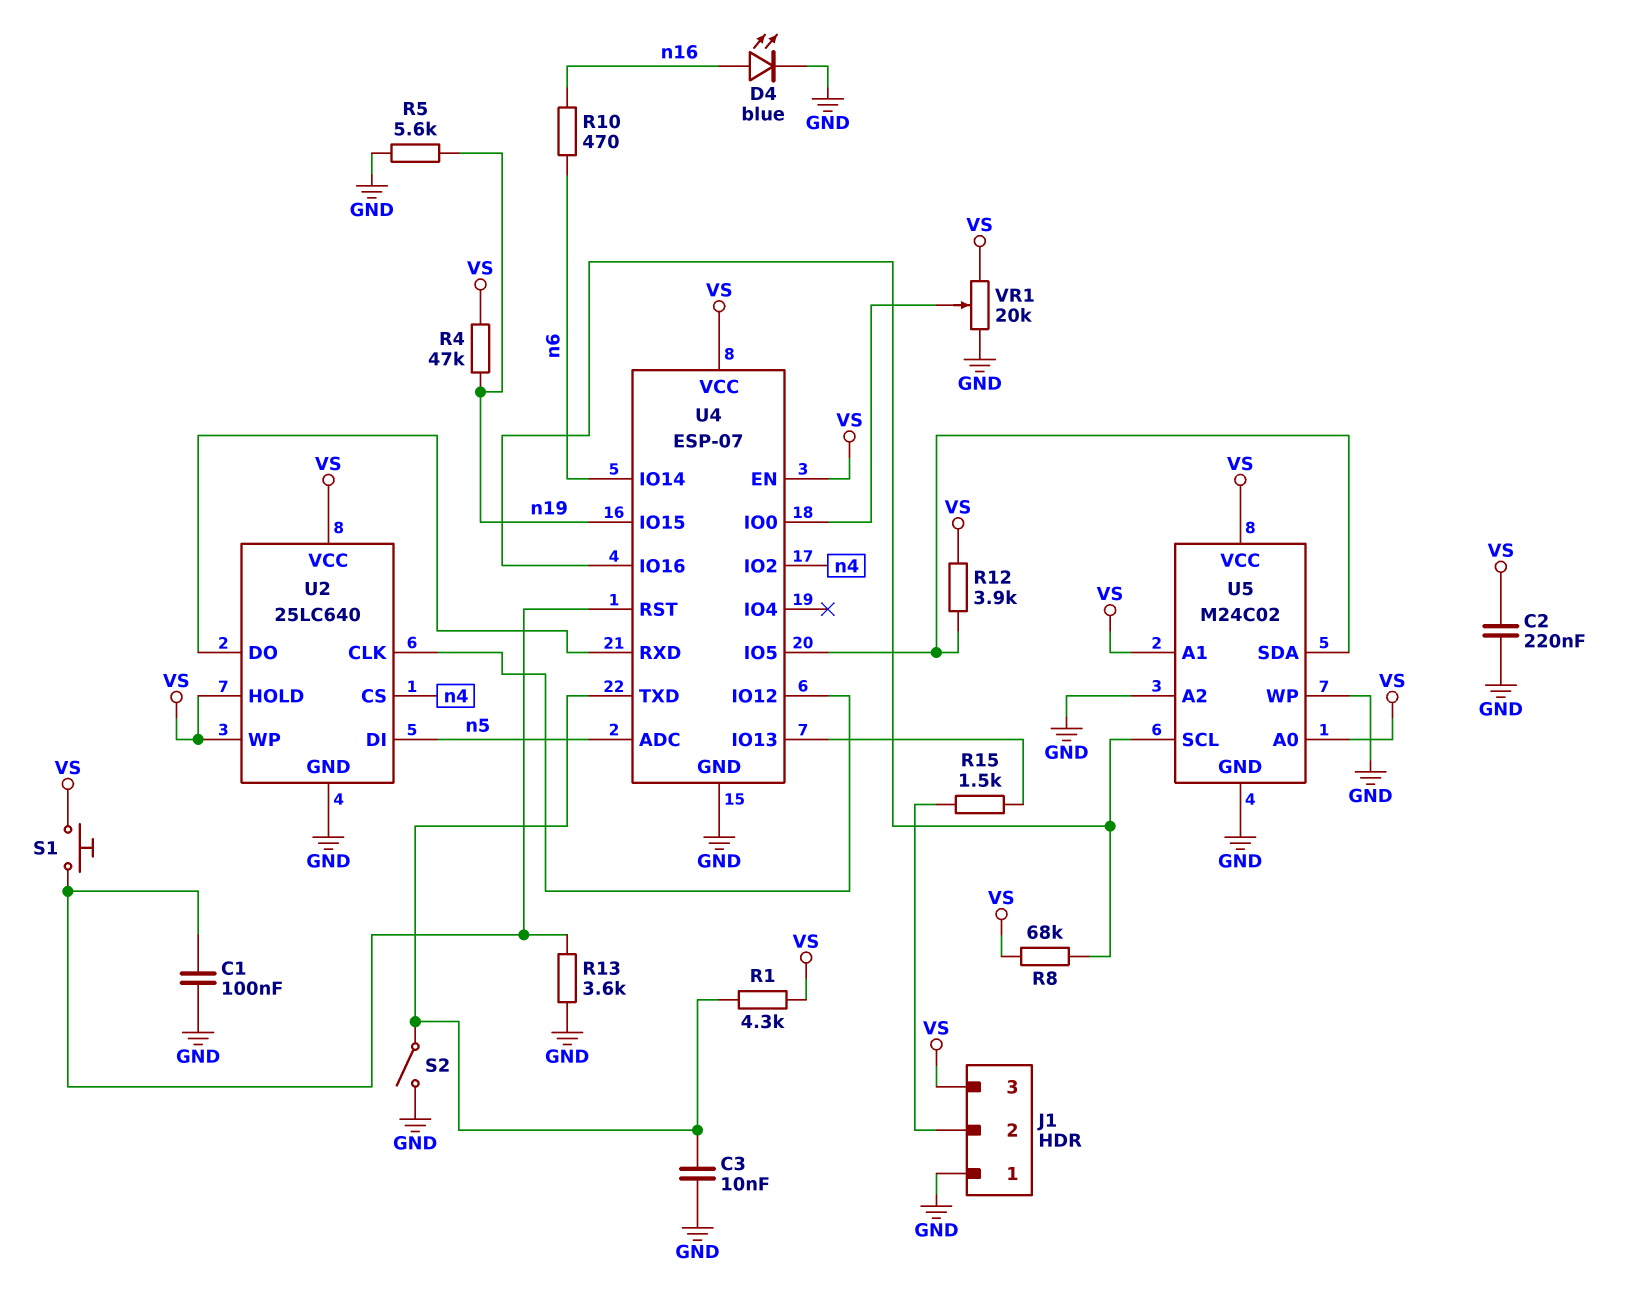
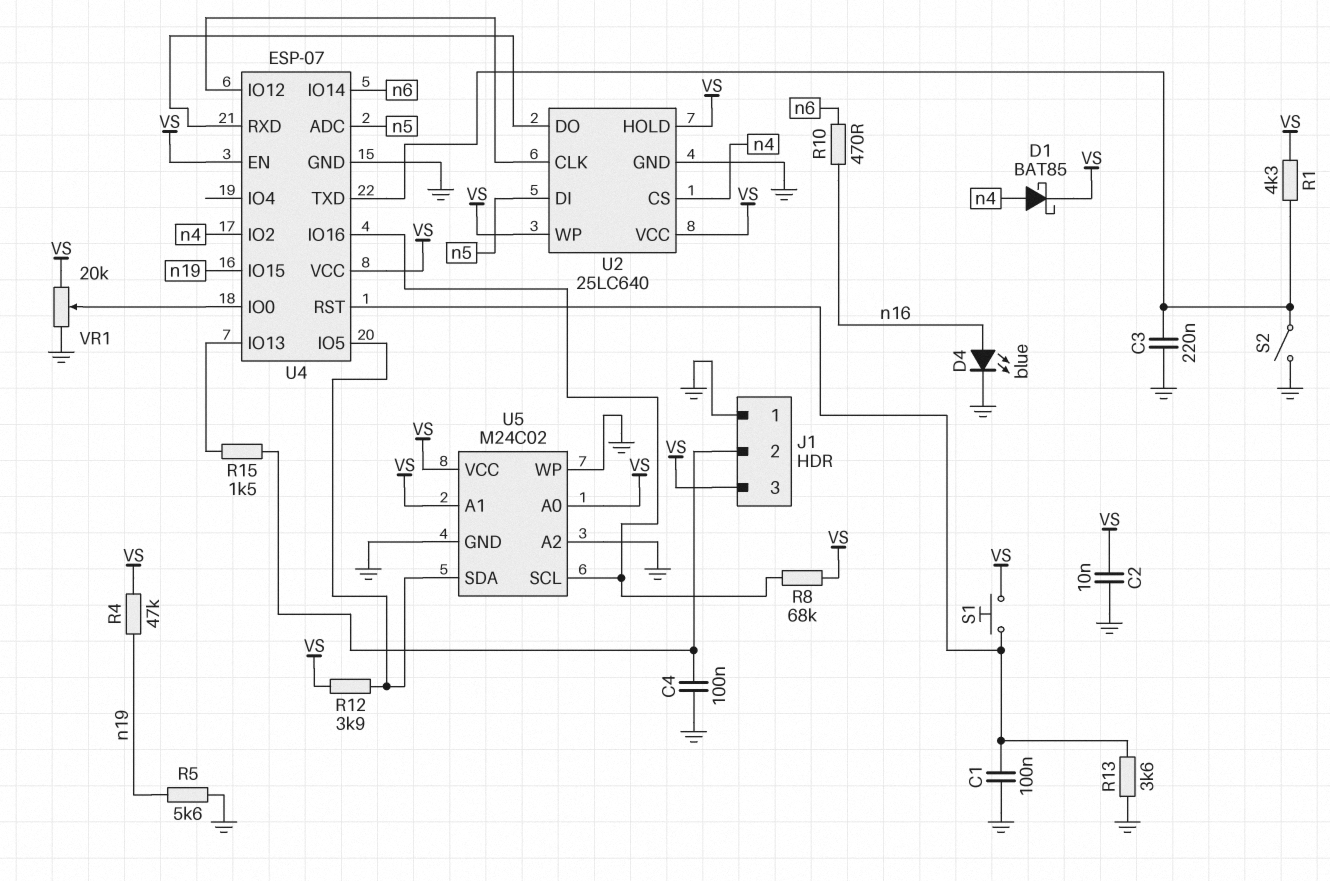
C2: 220nF (GND, VS) -> 10nF (GND, VS)
C3: 10nF (GND, U4/TXD) -> 220nF (GND, U4/TXD)
C4: none -> 100nF (GND, J1/2)
D1: none -> schottky BAT85 (A n4, K VS)

